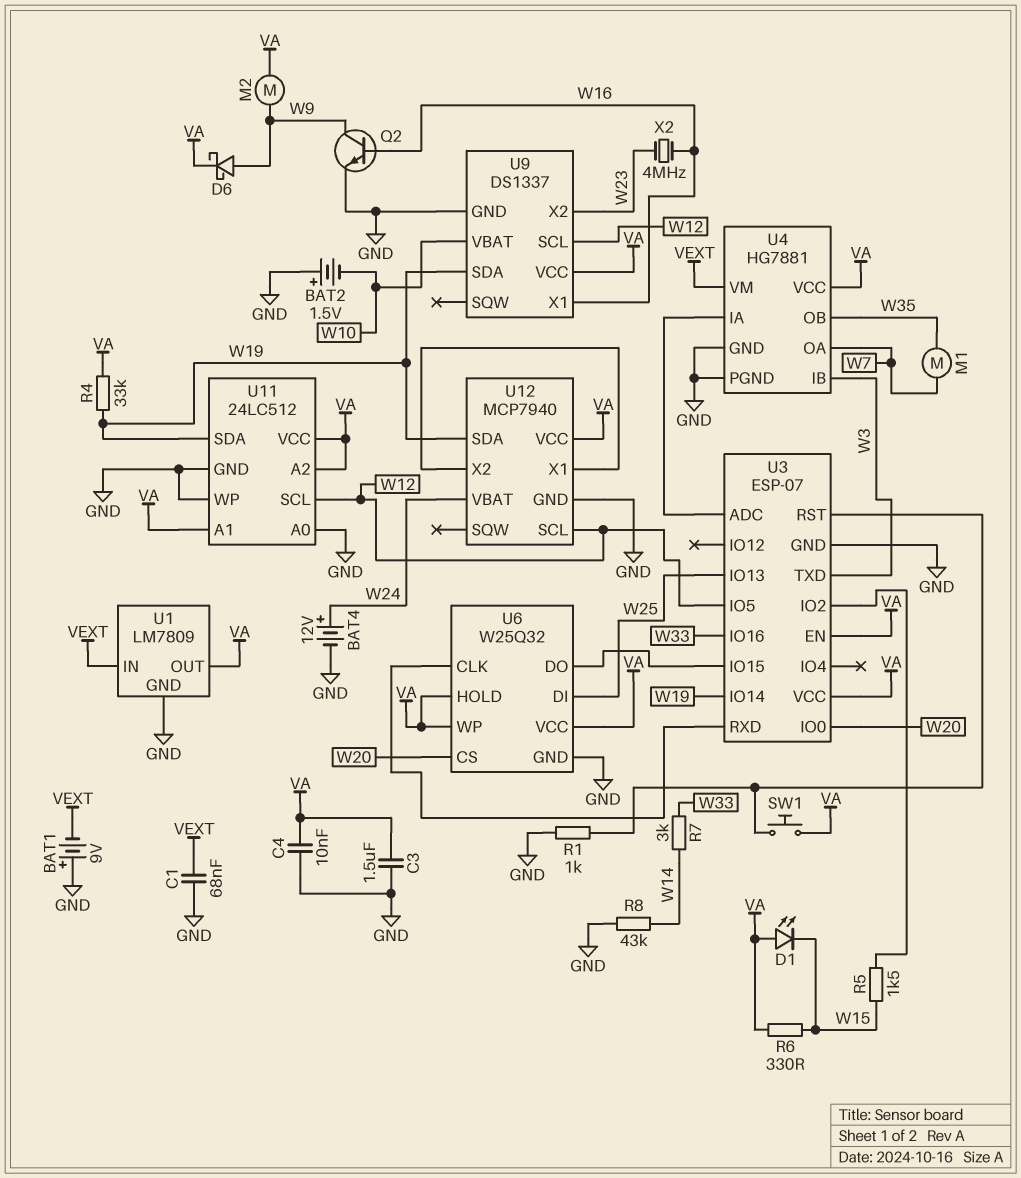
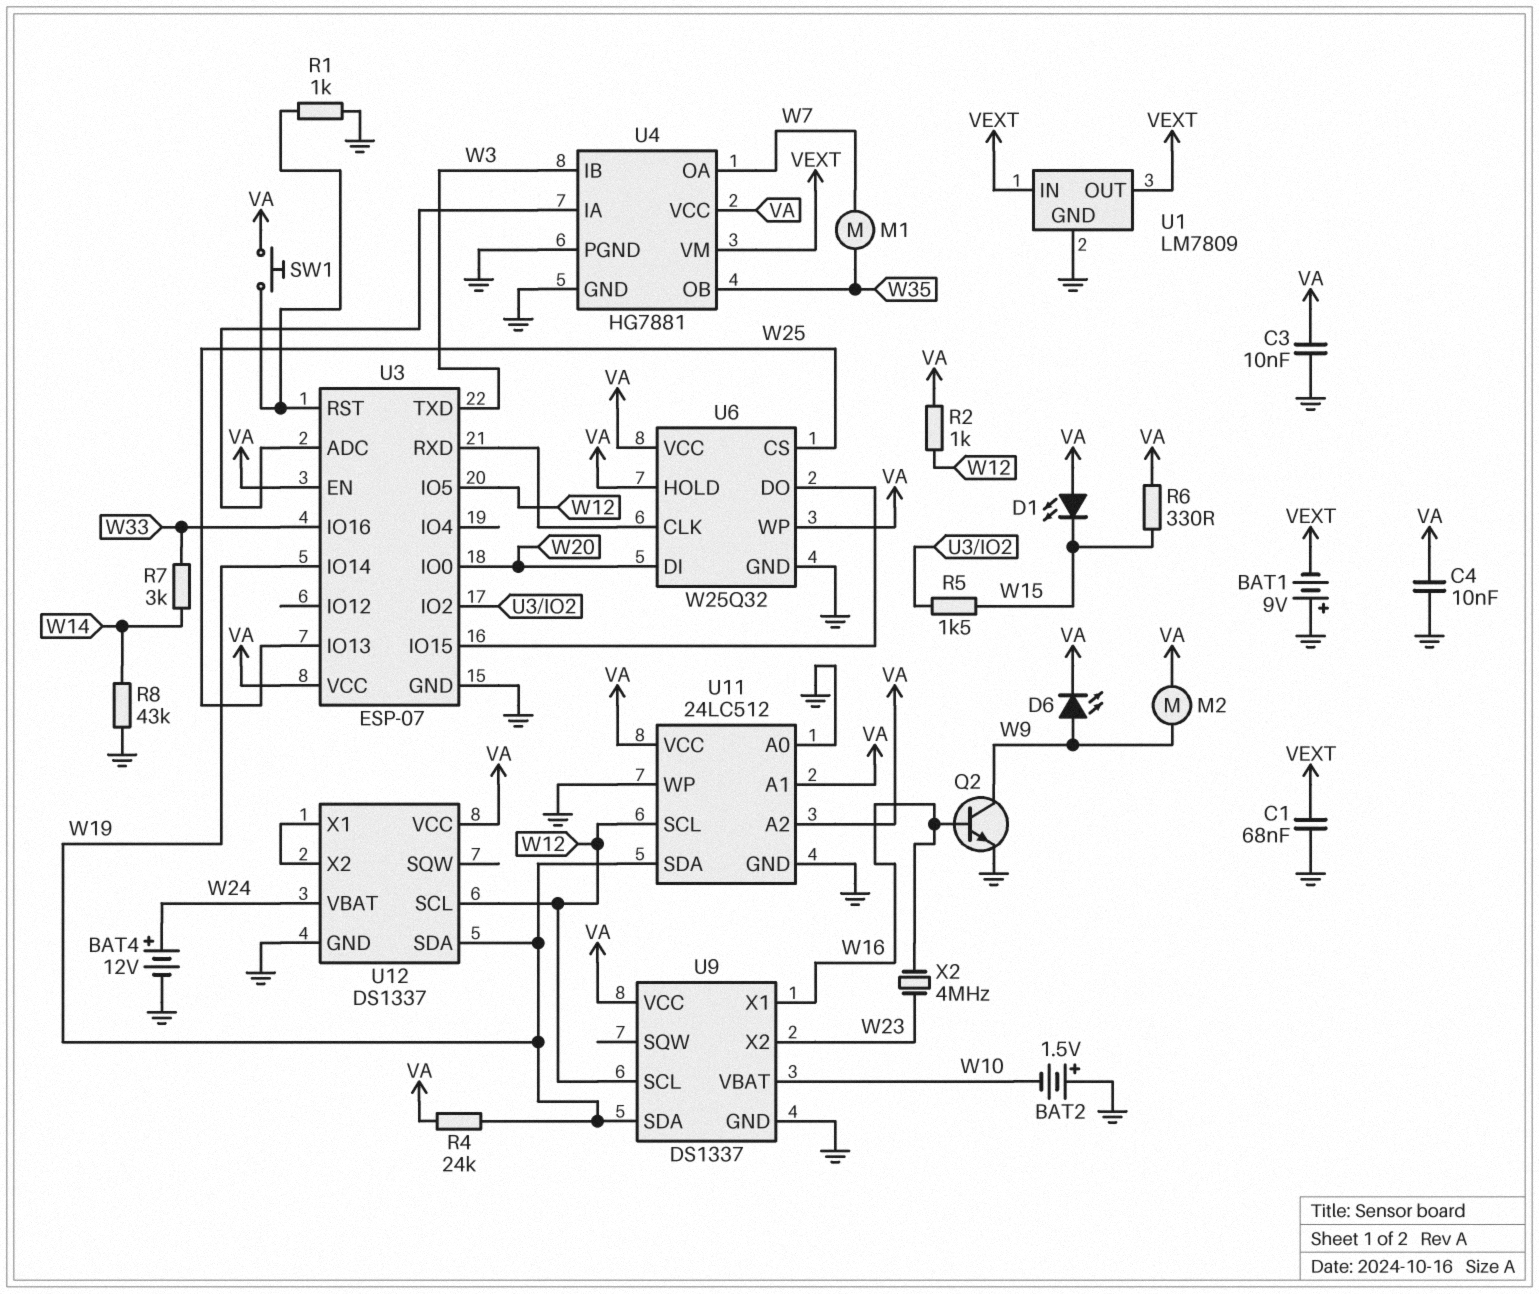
C3: 1.5uF (GND, VA) -> 10nF (GND, VA)
D6: schottky (A W9, K VA) -> LED (A W9, K VA)
R2: none -> 1k (VA, W12)
R4: 33k (VA, W19) -> 24k (VA, W19)
U1 pin OUT: VA -> VEXT
U6 pin CS: W20 -> W25
U6 pin DI: W25 -> W20
U12: MCP7940 -> DS1337

